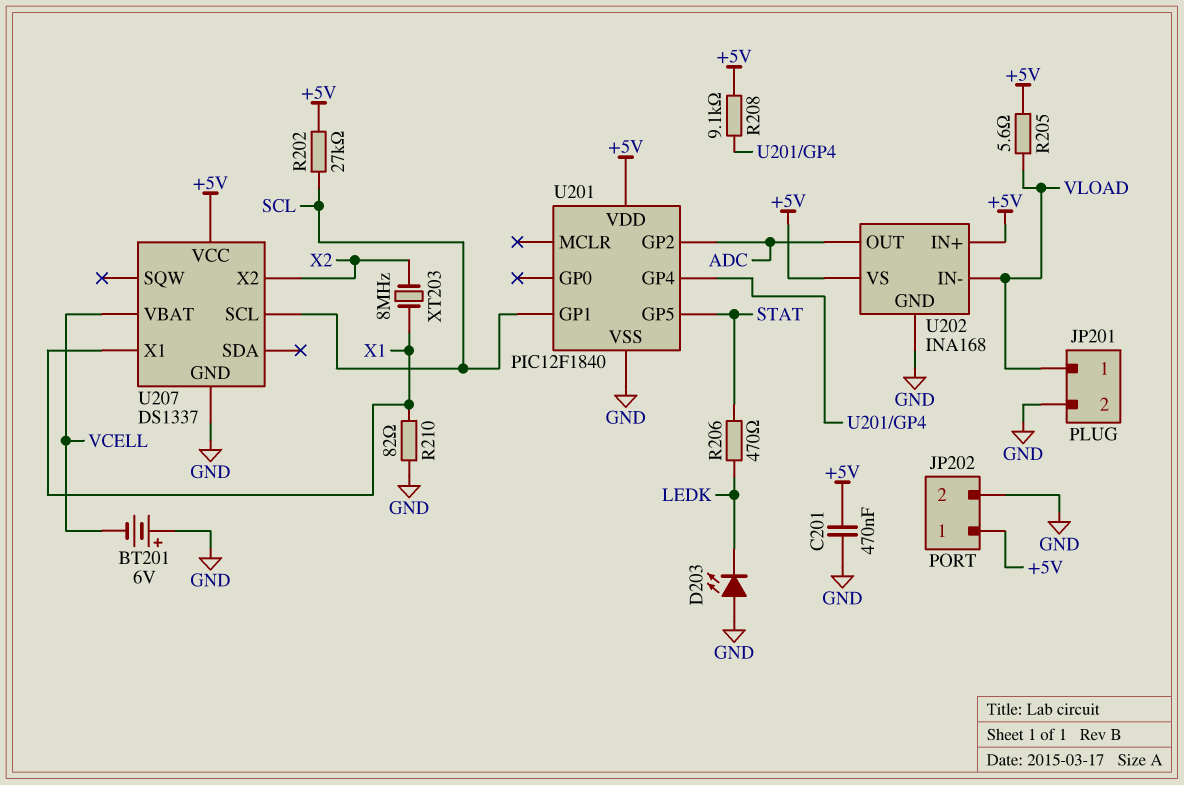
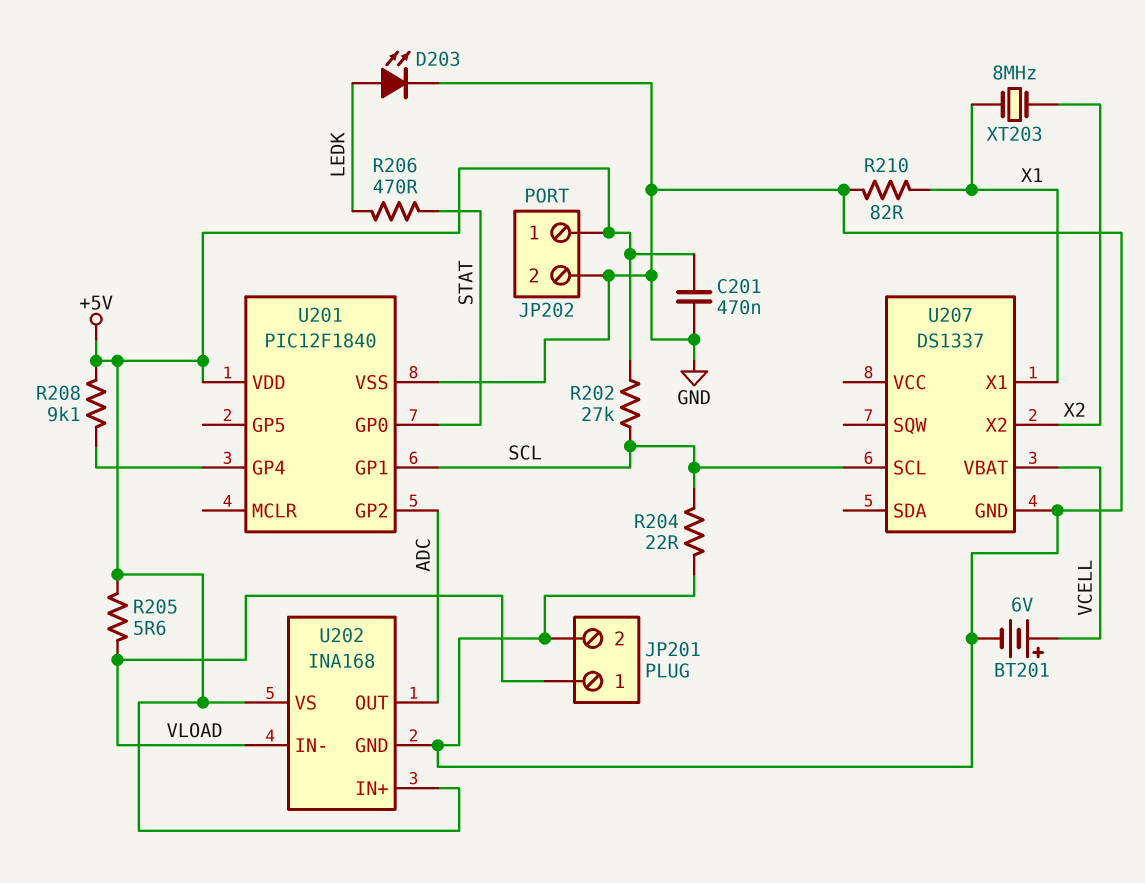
BT201: 6V (plus GND, minus VCELL) -> 6V (plus VCELL, minus GND)
D203: LED (A GND, K LEDK) -> LED (A LEDK, K GND)
R204: none -> 22 (GND, SCL)
U201 pin GP0: none -> STAT
U201 pin GP5: STAT -> none
U207 pin VCC: +5V -> none

